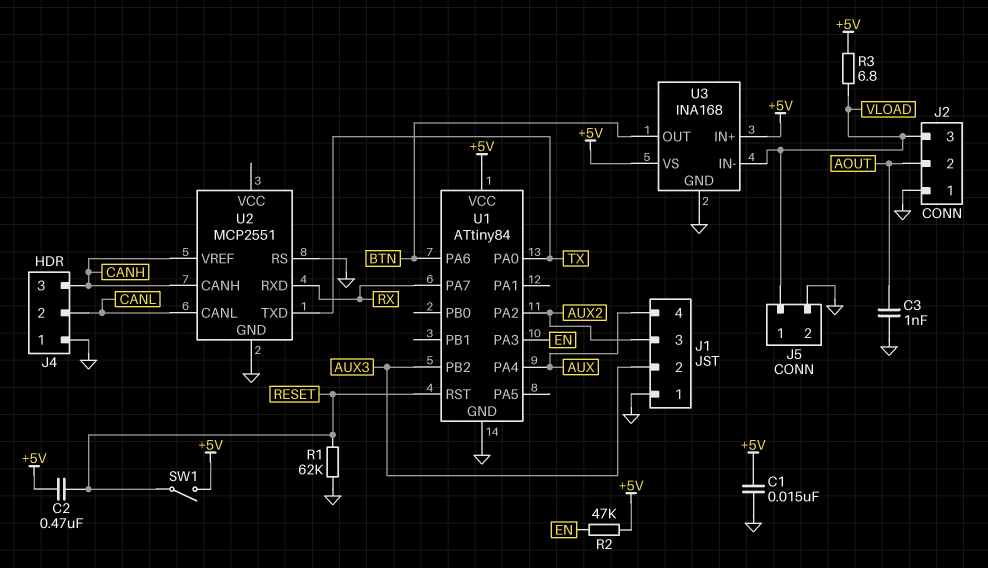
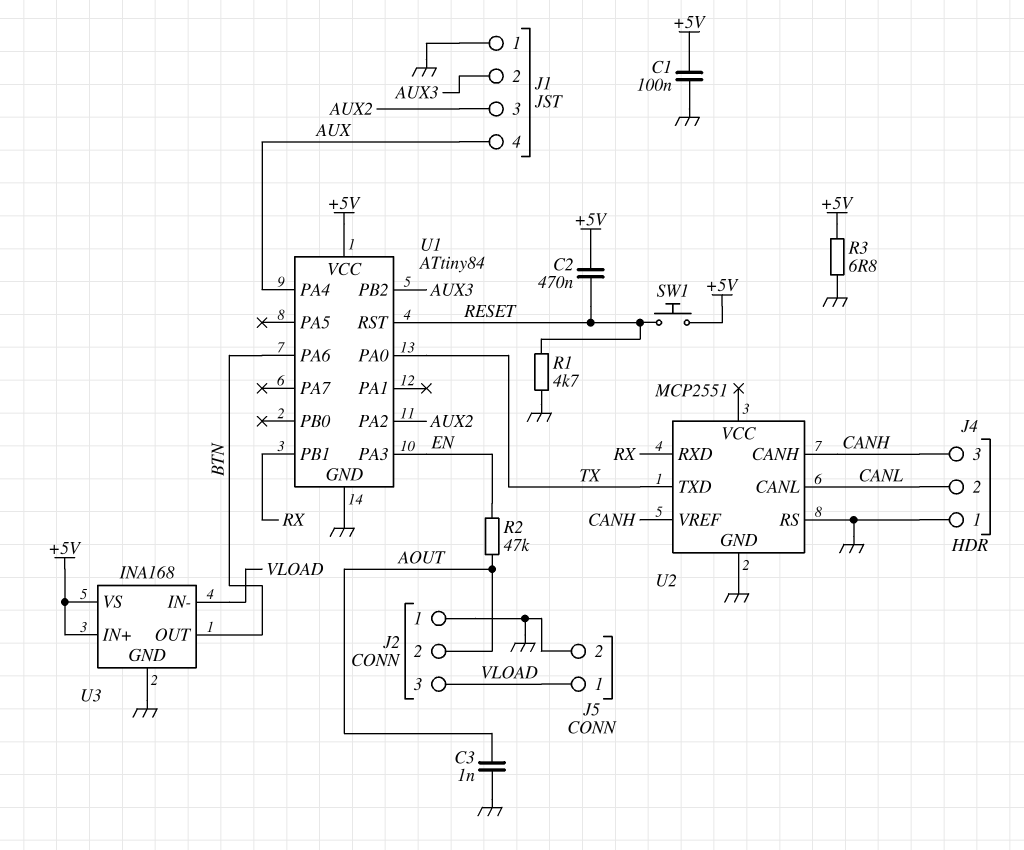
C1: 15nF (+5V, GND) -> 100nF (+5V, GND)
R1: 62k (GND, RESET) -> 4.7k (GND, RESET)
R2: 47k (+5V, EN) -> 47k (AOUT, EN)
R3: 6.8 (+5V, VLOAD) -> 6.8 (+5V, GND)
SW1: switch (+5V, RESET) -> button (+5V, RESET)
U1 pin PA7: RX -> none
U1 pin PB1: none -> RX

